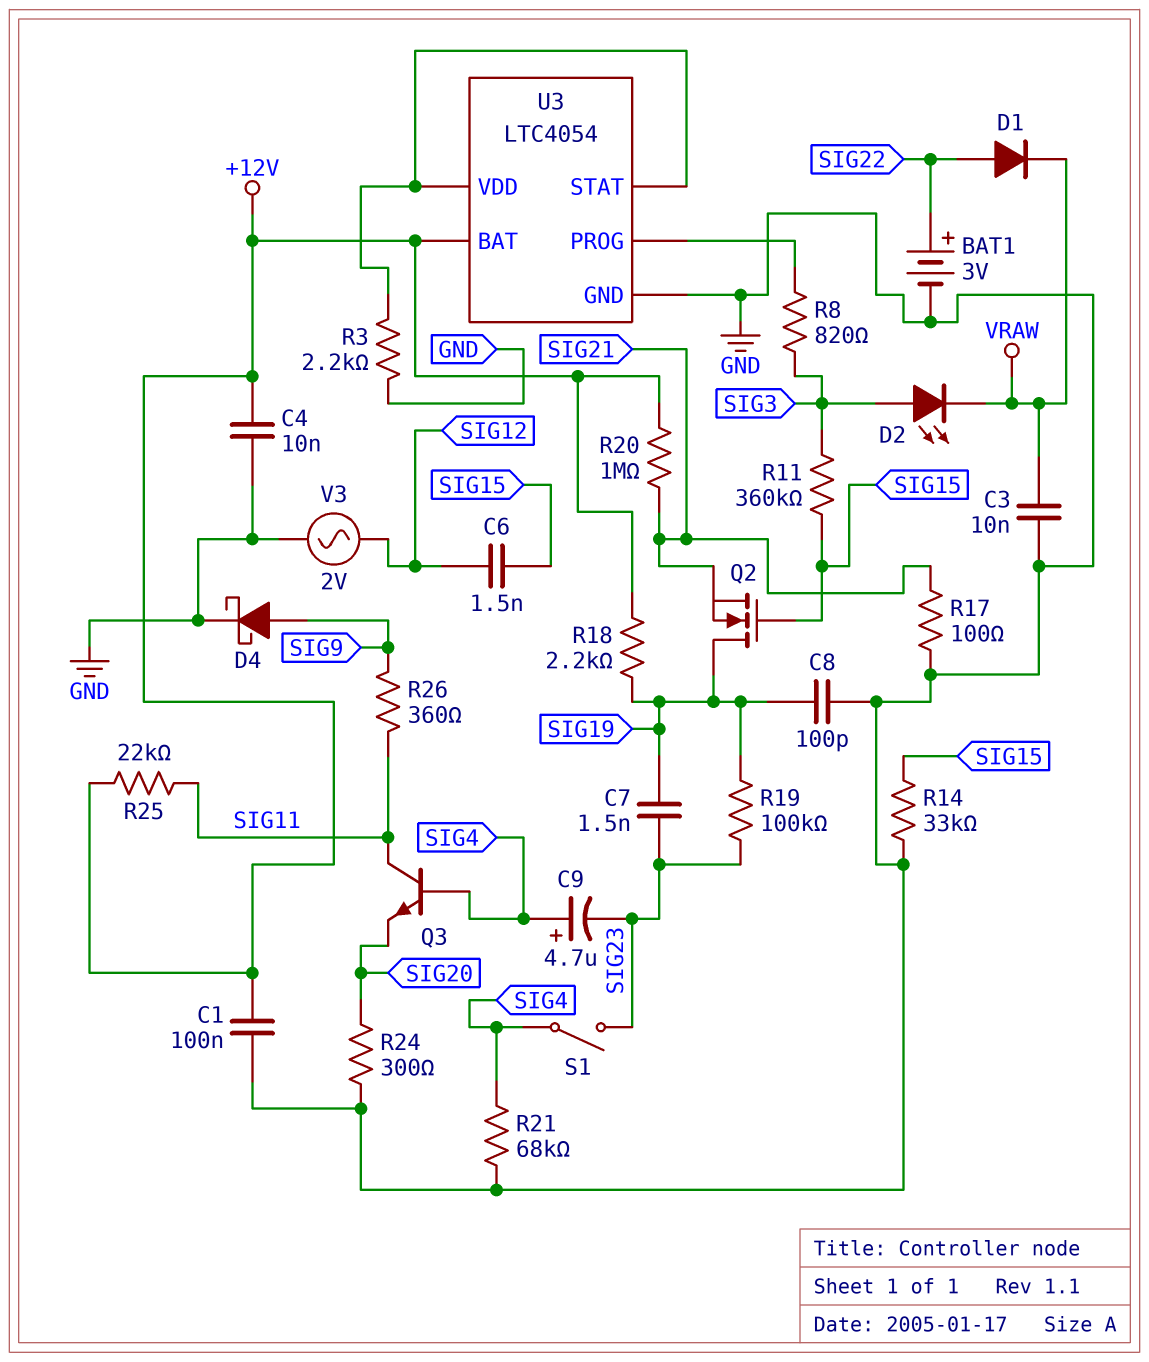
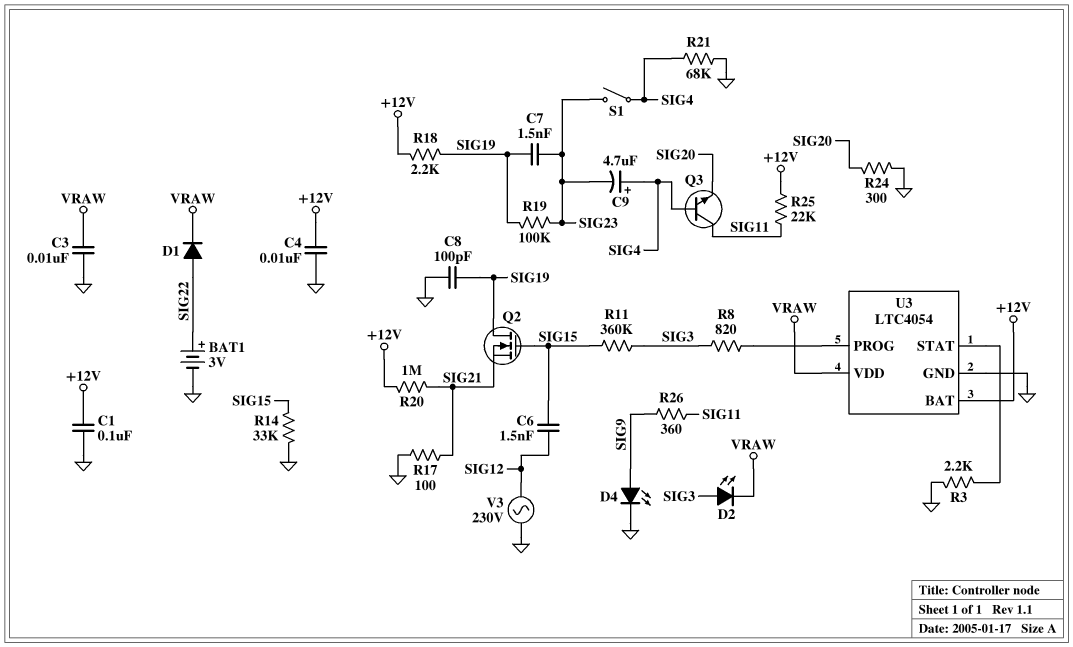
D4: schottky (A SIG9, K GND) -> LED (A SIG9, K GND)
U3 pin VDD: U3/STAT -> VRAW
V3: AC 2V (GND, SIG12) -> AC 230V (GND, SIG12)

